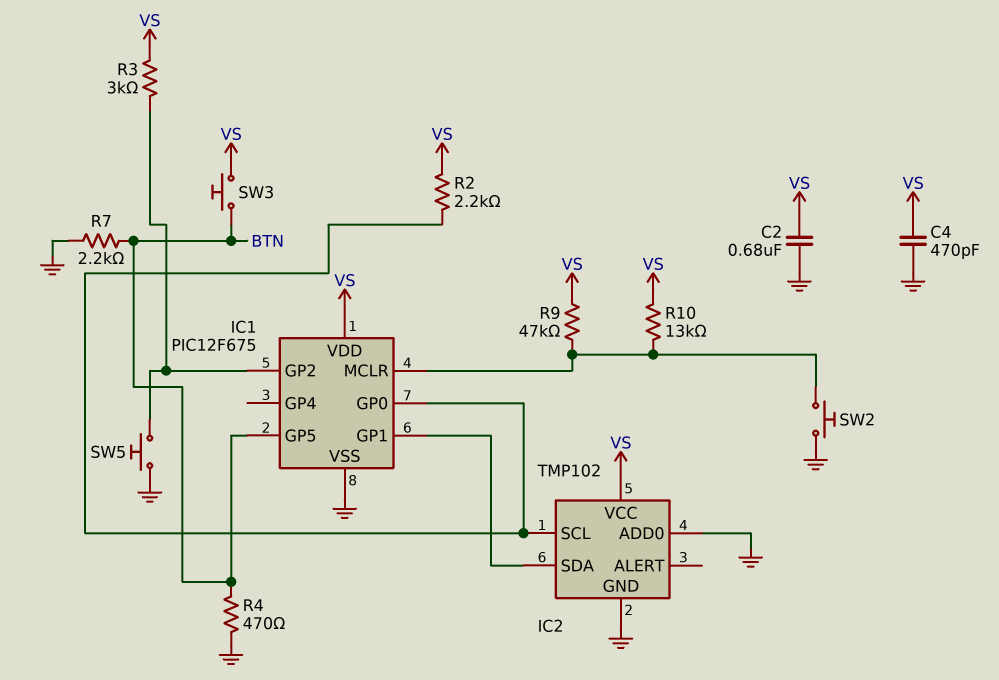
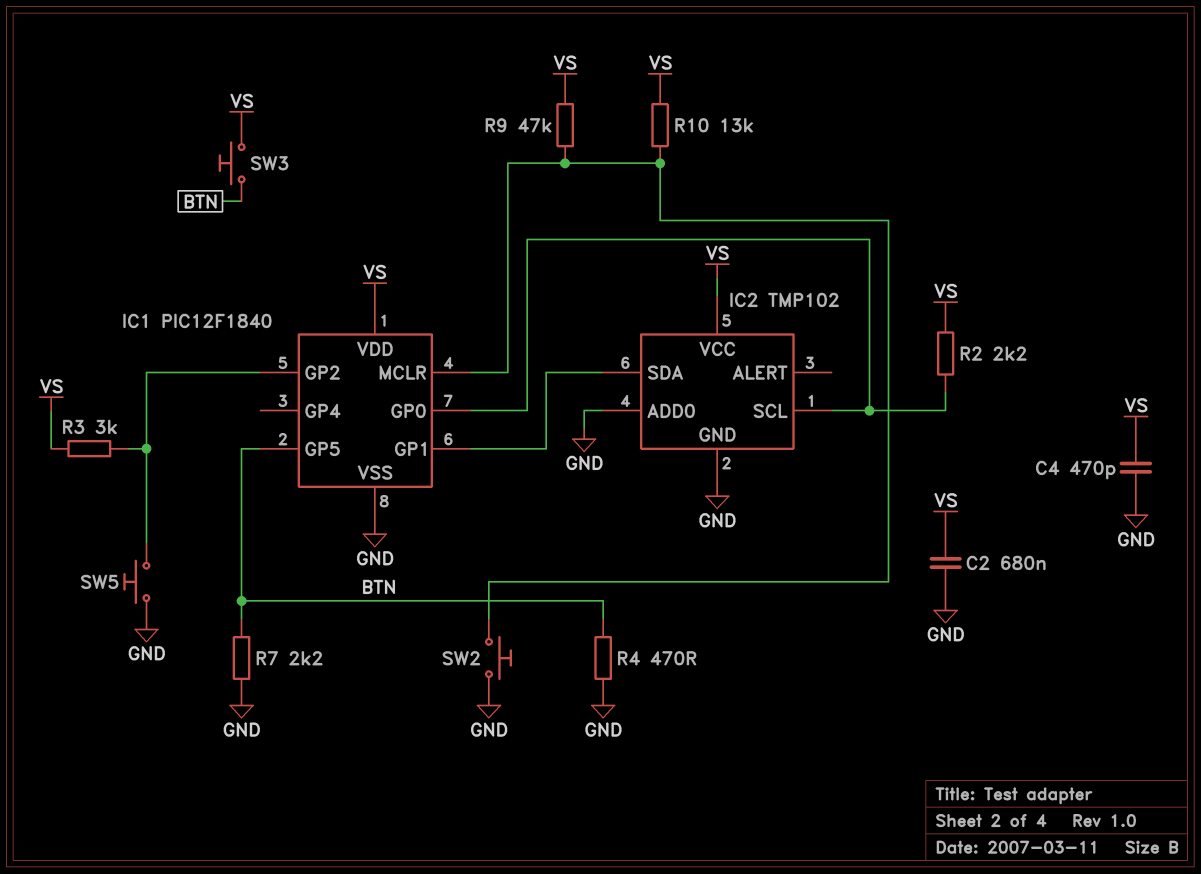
IC1: PIC12F675 -> PIC12F1840

